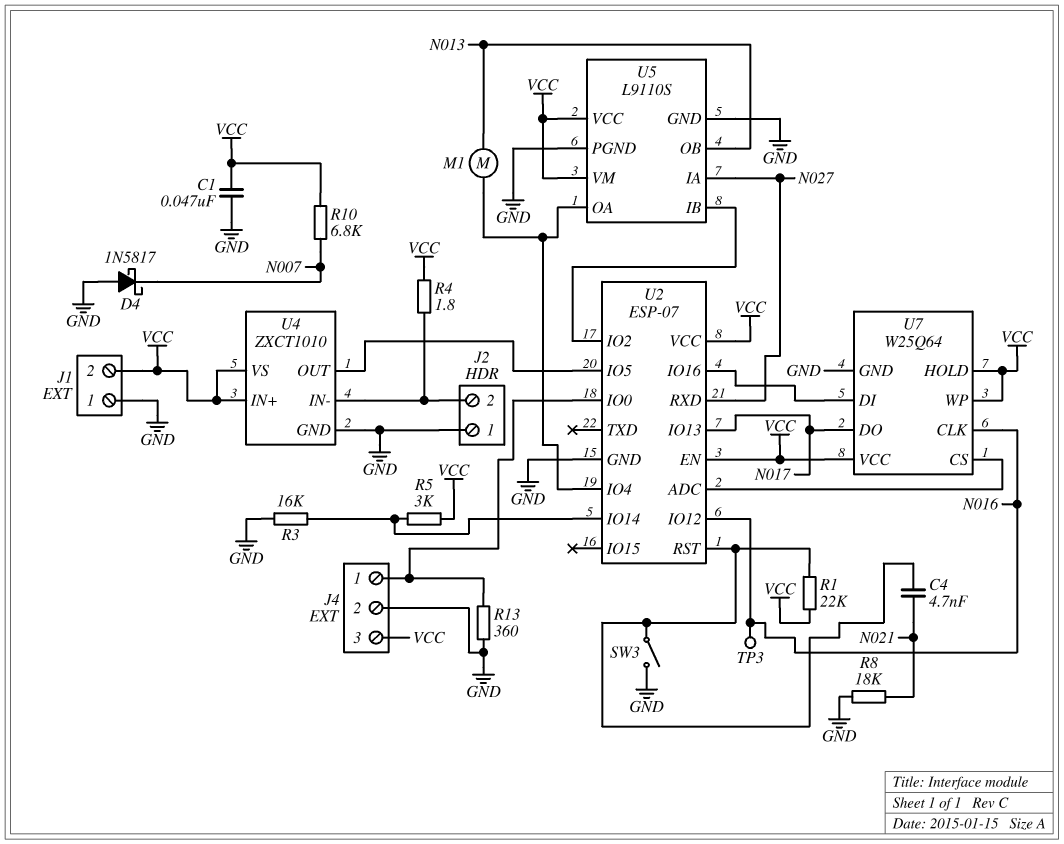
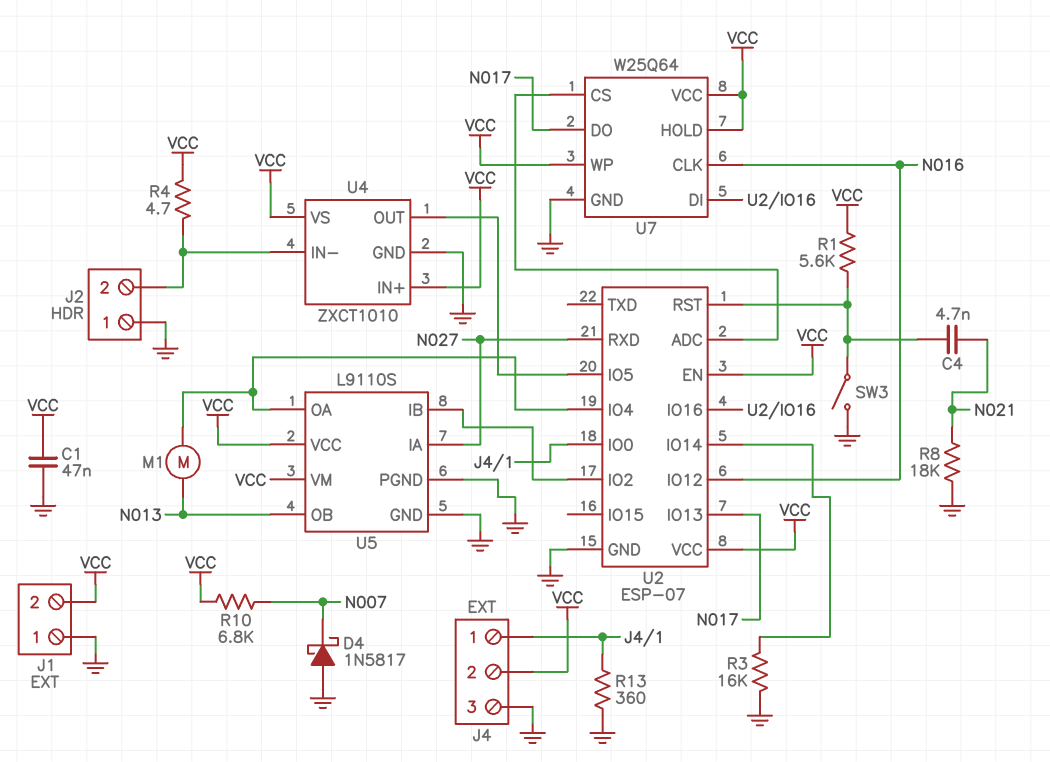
J4 pin 2: GND -> VCC
J4 pin 3: VCC -> GND
R1: 22k (U2/RST, VCC) -> 5.6k (U2/RST, VCC)
R4: 1.8 (J2/2, VCC) -> 4.7 (J2/2, VCC)
R5: 3k (U2/IO14, VCC) -> none
TP3: test point (N016) -> none

